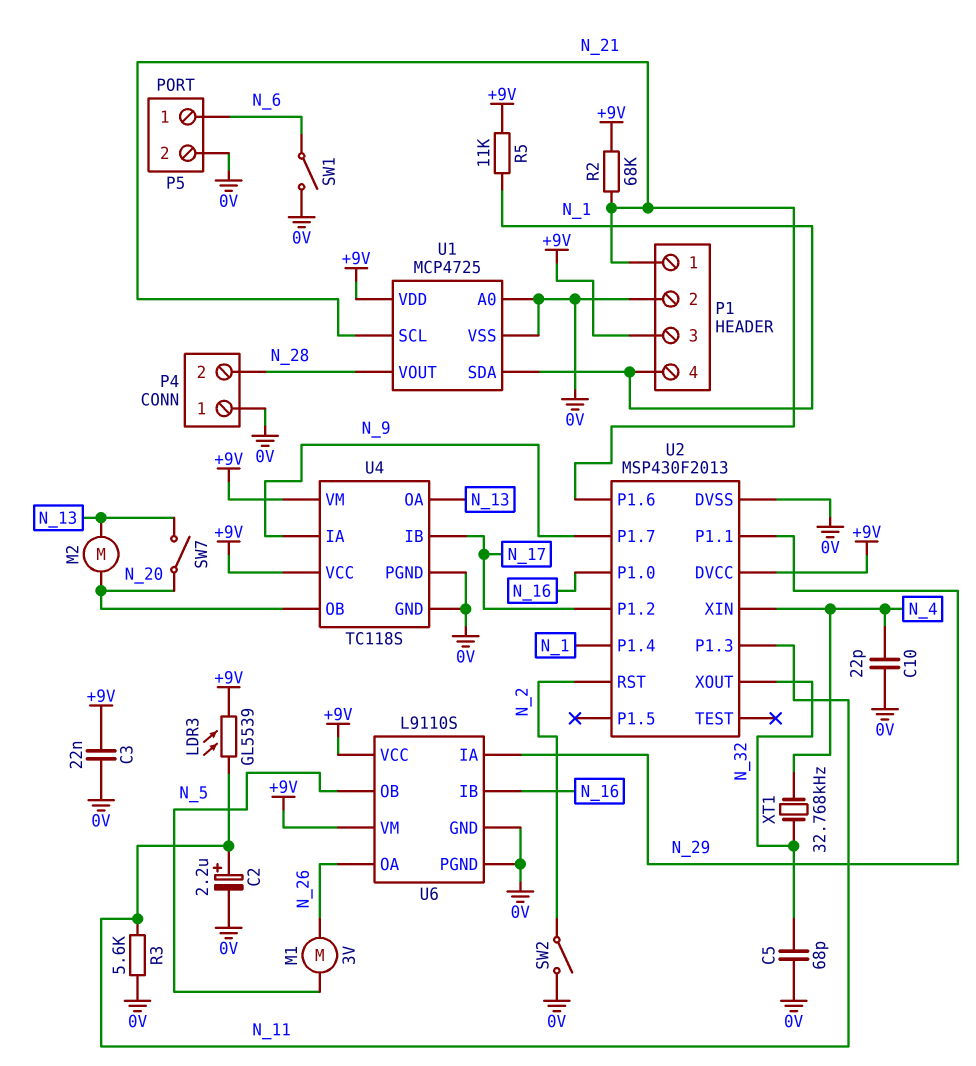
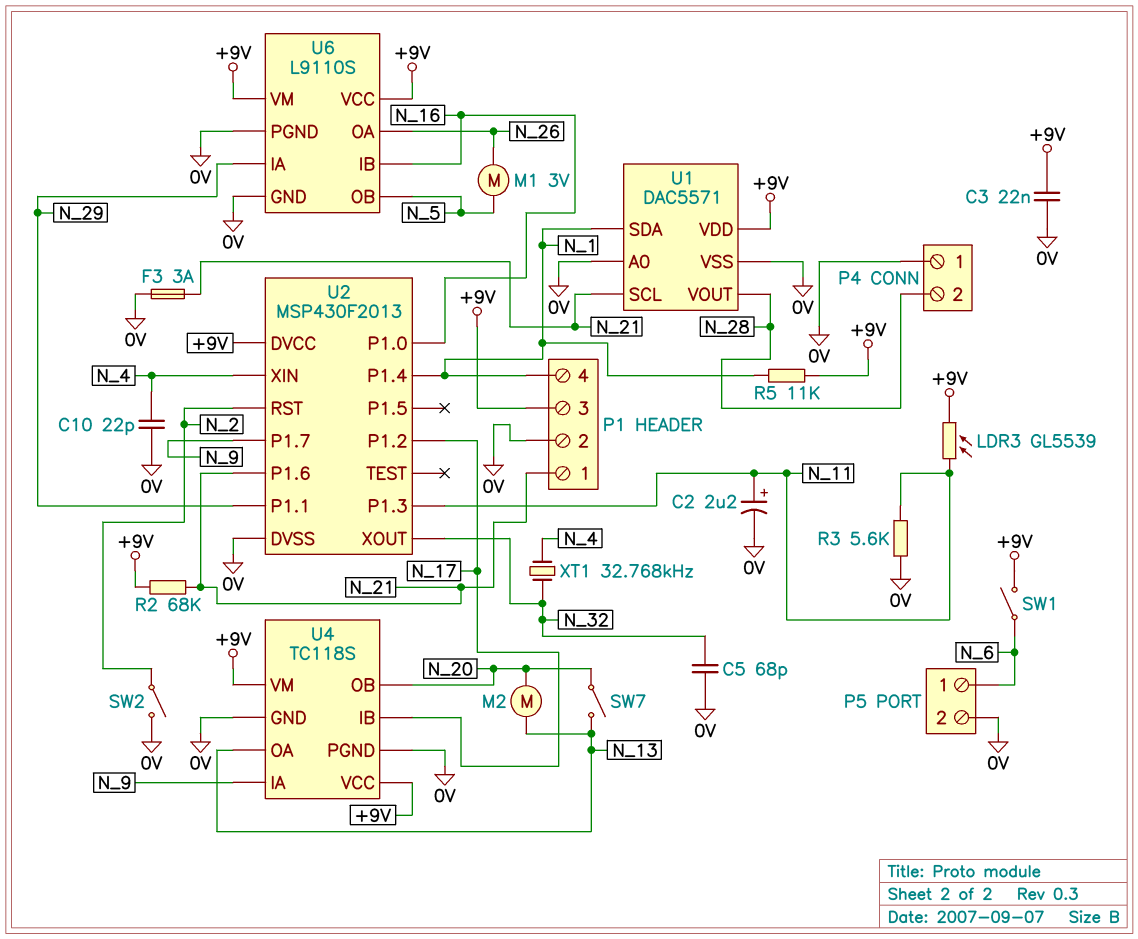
F3: none -> 3A (0V, N_21)
SW1: switch (0V, N_6) -> switch (+9V, N_6)
U1: MCP4725 -> DAC5571

